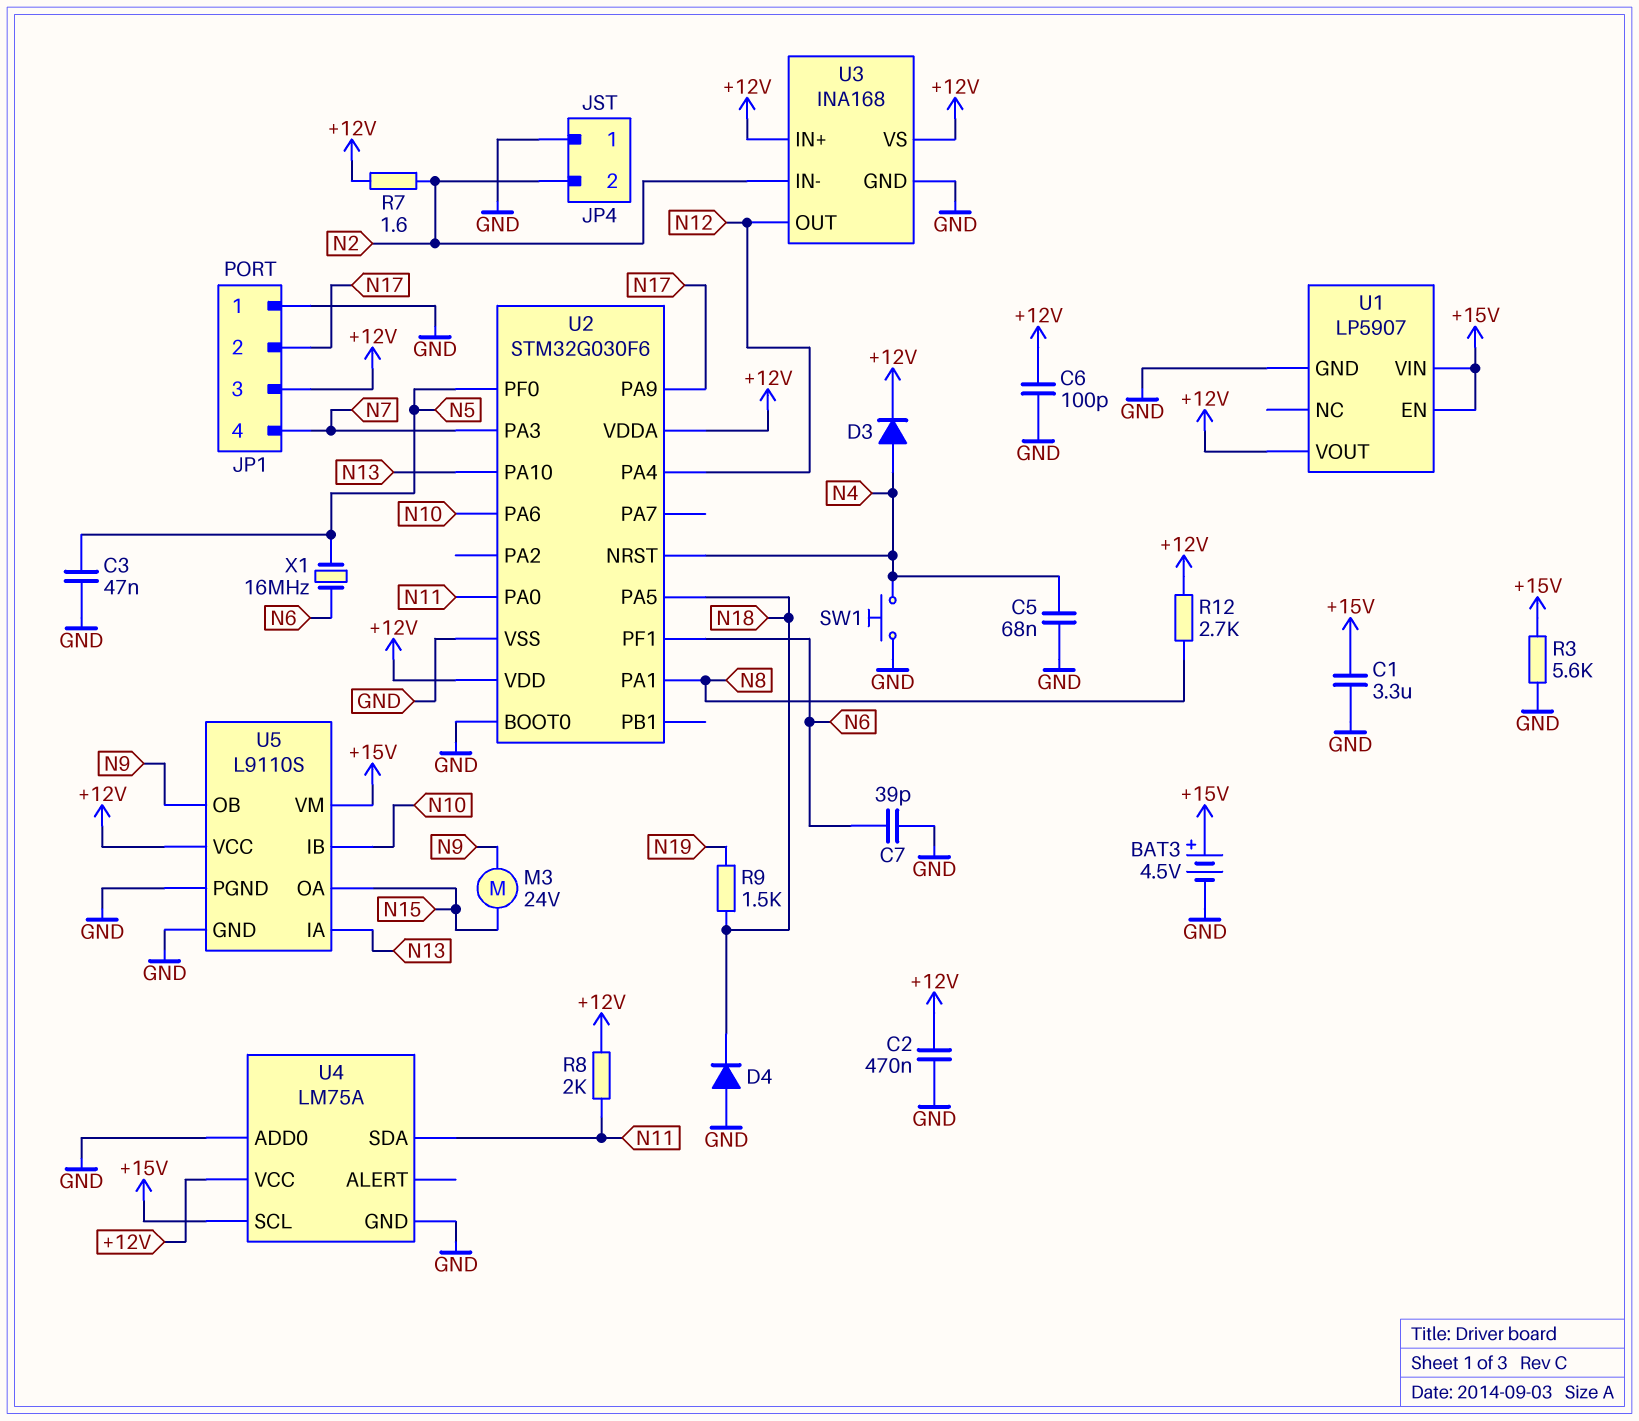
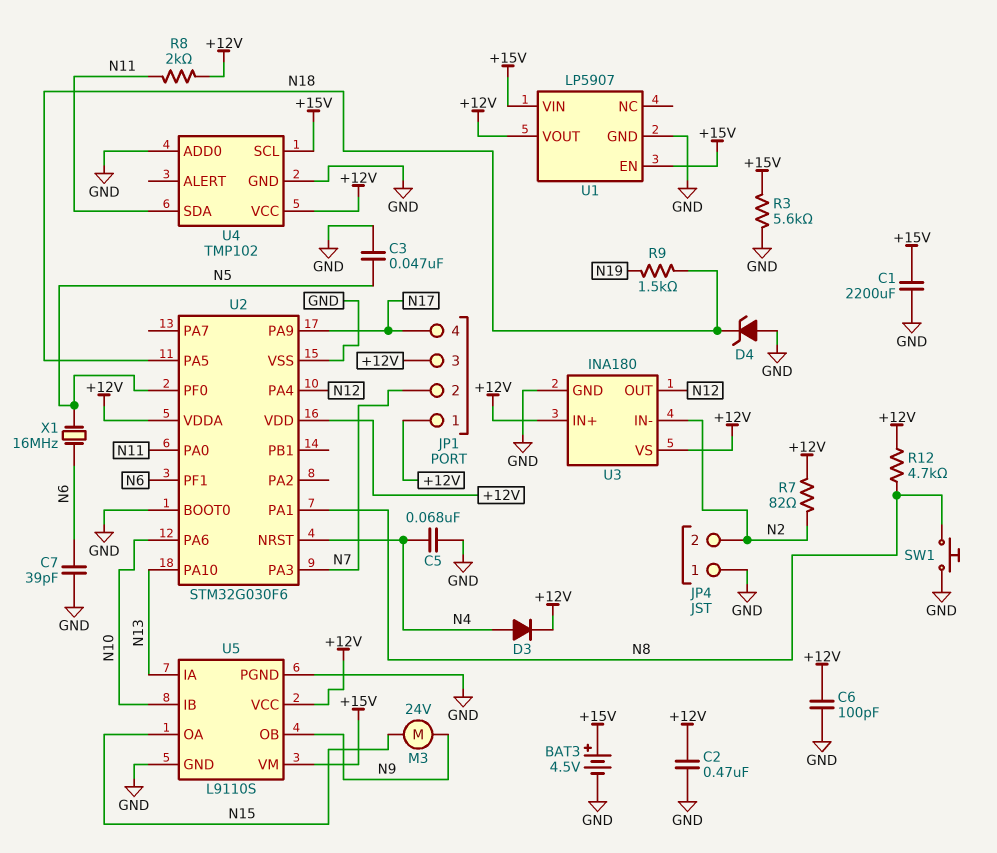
C1: 3.3uF (+15V, GND) -> 2200uF (+15V, GND)
D4: diode (A GND, K N18) -> zener (A GND, K N18)
JP1 pin 1: GND -> +12V
JP1 pin 2: N17 -> N7
JP1 pin 4: N7 -> N17
R7: 1.6 (+12V, N2) -> 82 (+12V, N2)
R12: 2.7k (+12V, N8) -> 4.7k (+12V, N8)
SW1: button (GND, N4) -> button (GND, N8)
U3: INA168 -> INA180
U4: LM75A -> TMP102

